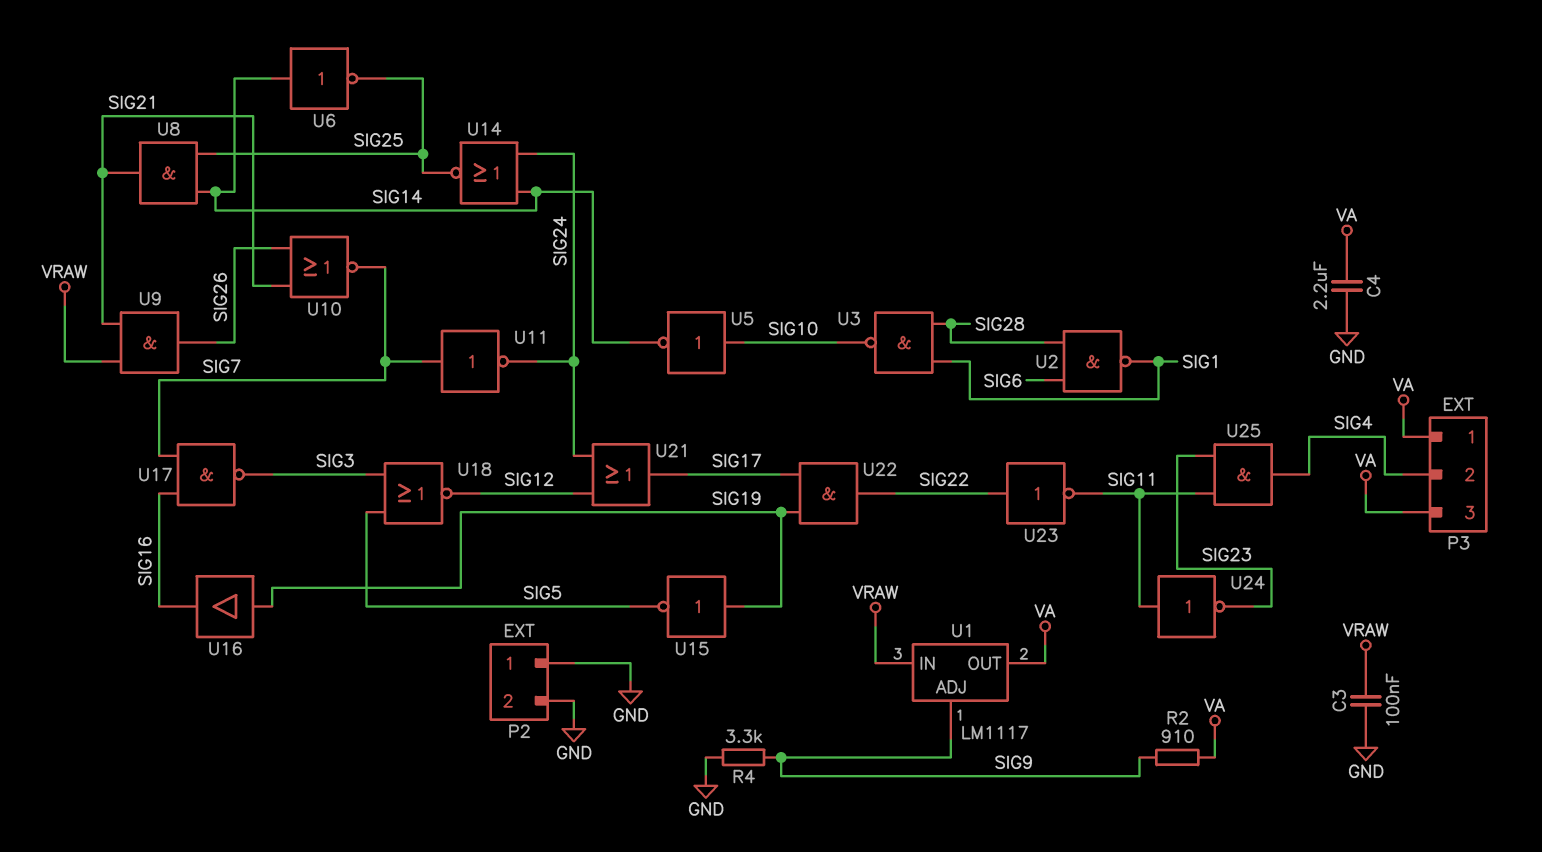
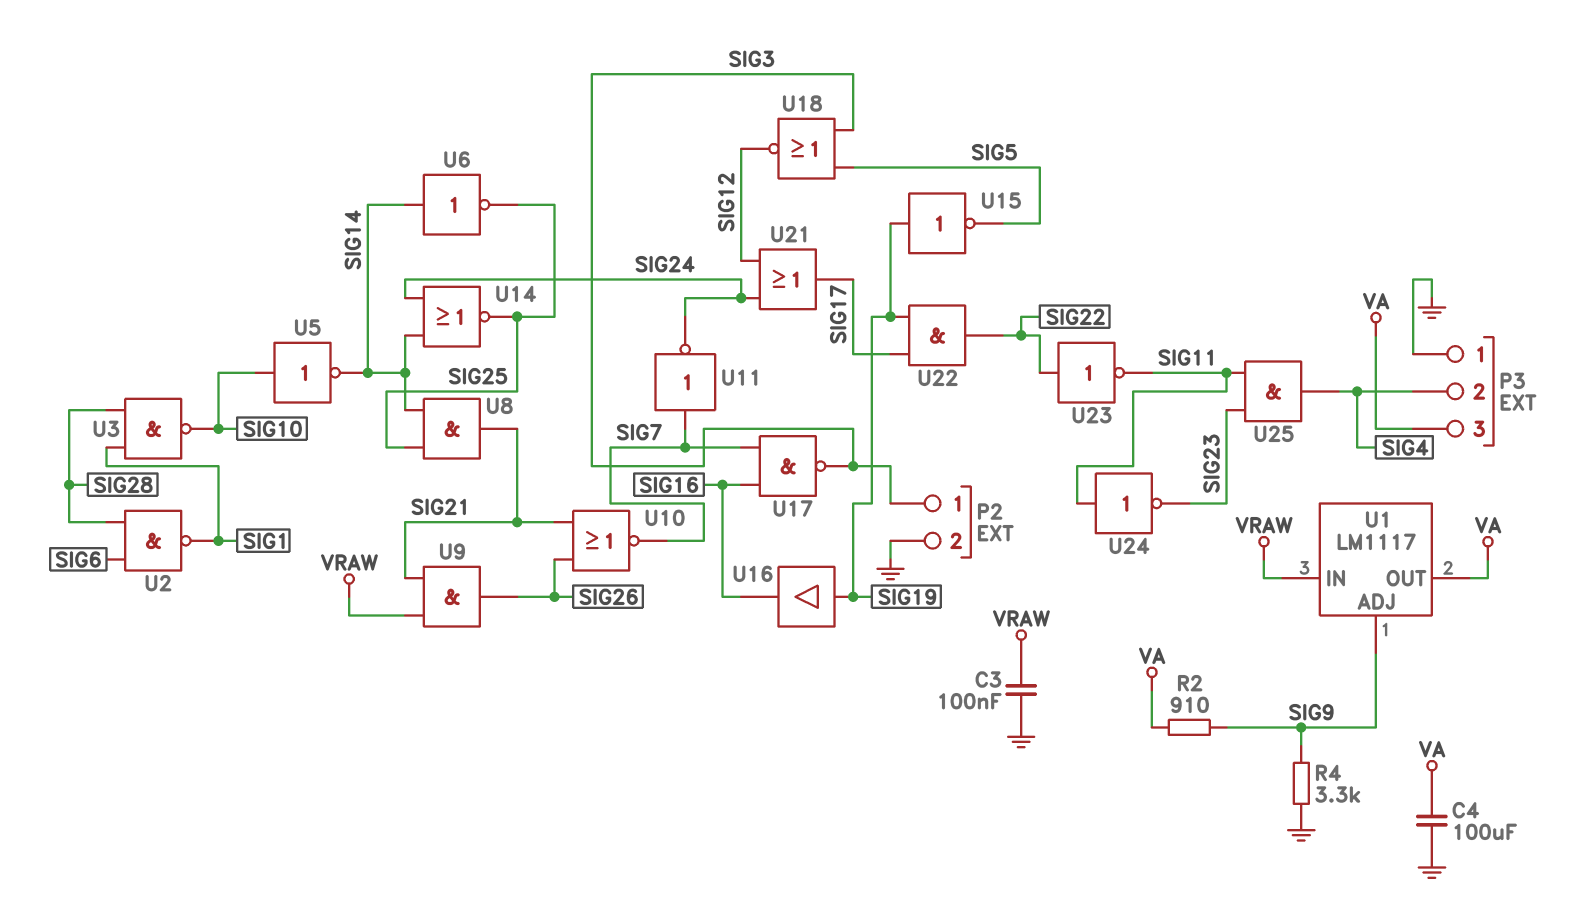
C4: 2.2uF (GND, VA) -> 100uF (GND, VA)
P2 pin 1: GND -> SIG3
P3 pin 1: VA -> GND

